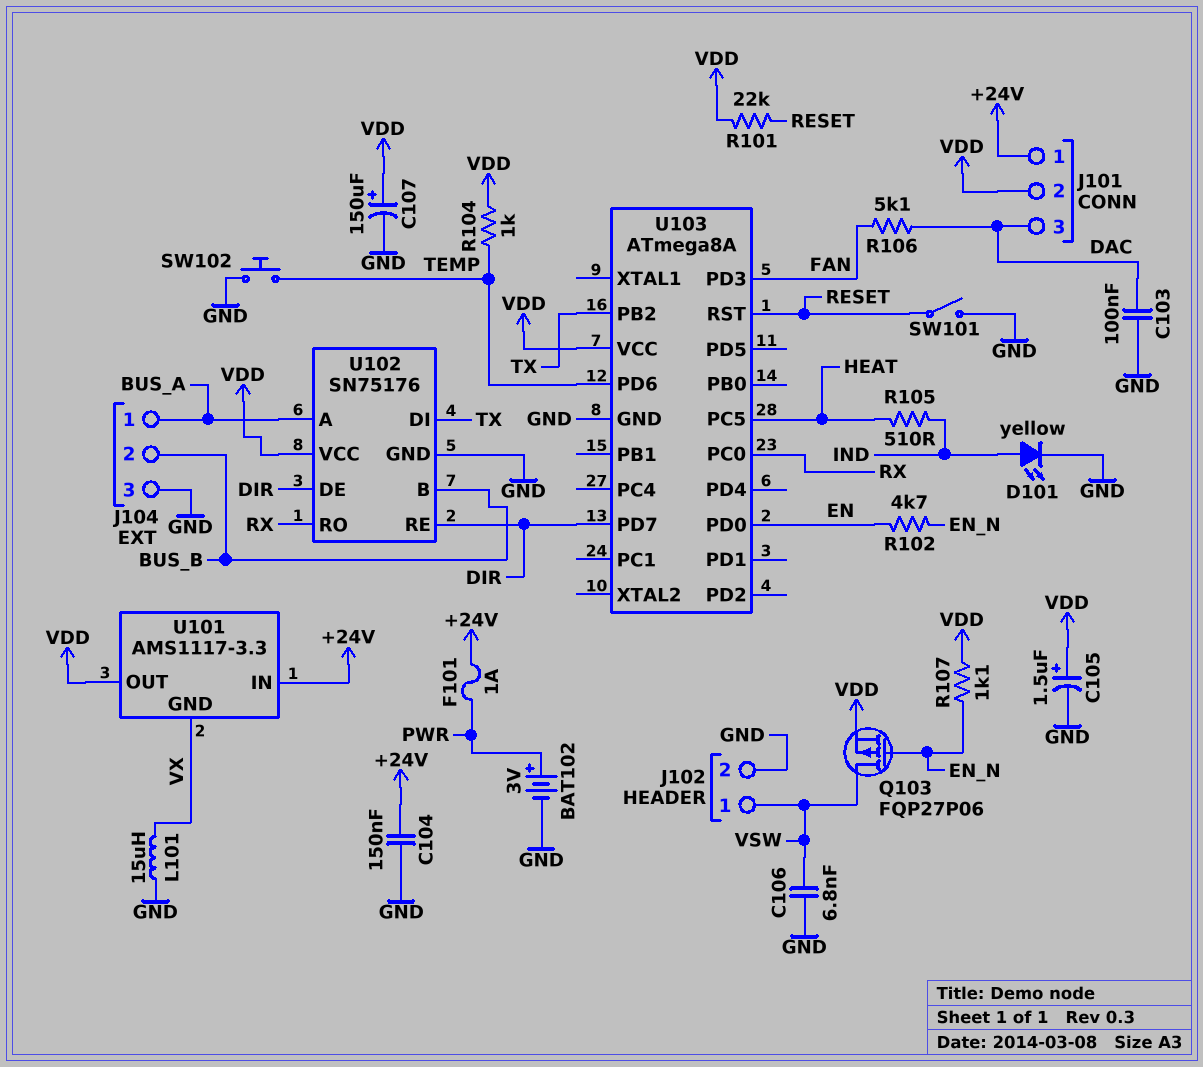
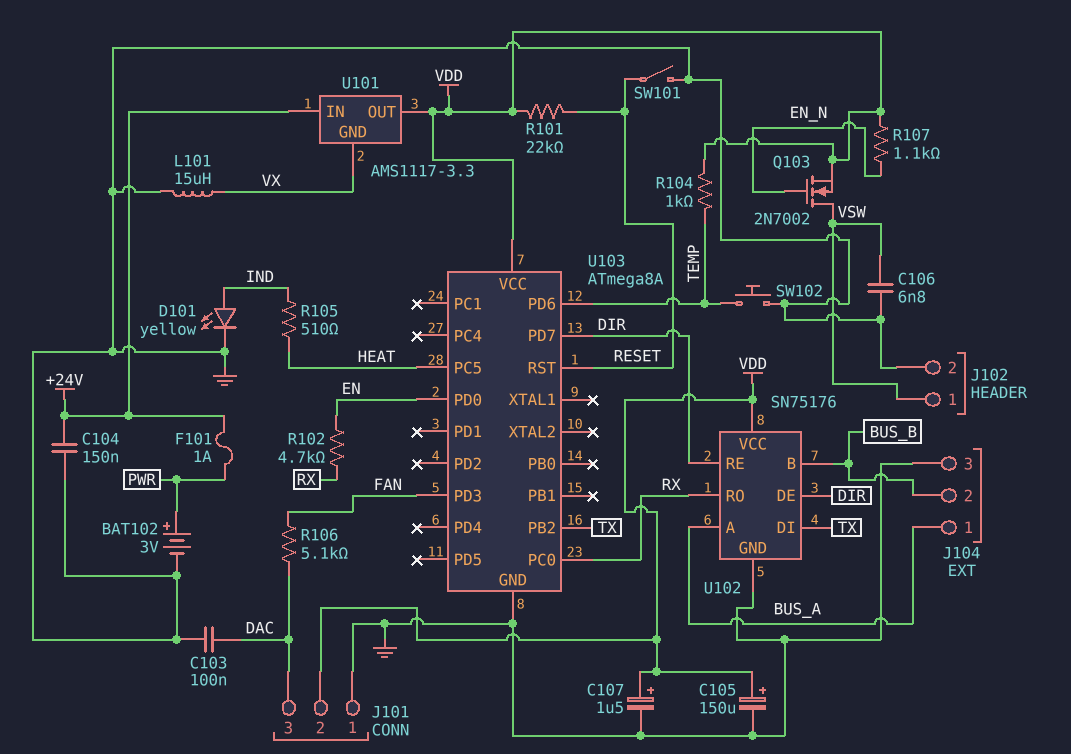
C105: 1.5uF (plus VDD, minus GND) -> 150uF (plus VDD, minus GND)
C107: 150uF (plus VDD, minus GND) -> 1.5uF (plus VDD, minus GND)
J101 pin 1: +24V -> GND
Q103: PMOS FQP27P06 (G EN_N, D VSW, S VDD) -> NMOS 2N7002 (G EN_N, D VSW, S VDD)
R102: 4.7k (EN, EN_N) -> 4.7k (EN, RX)

